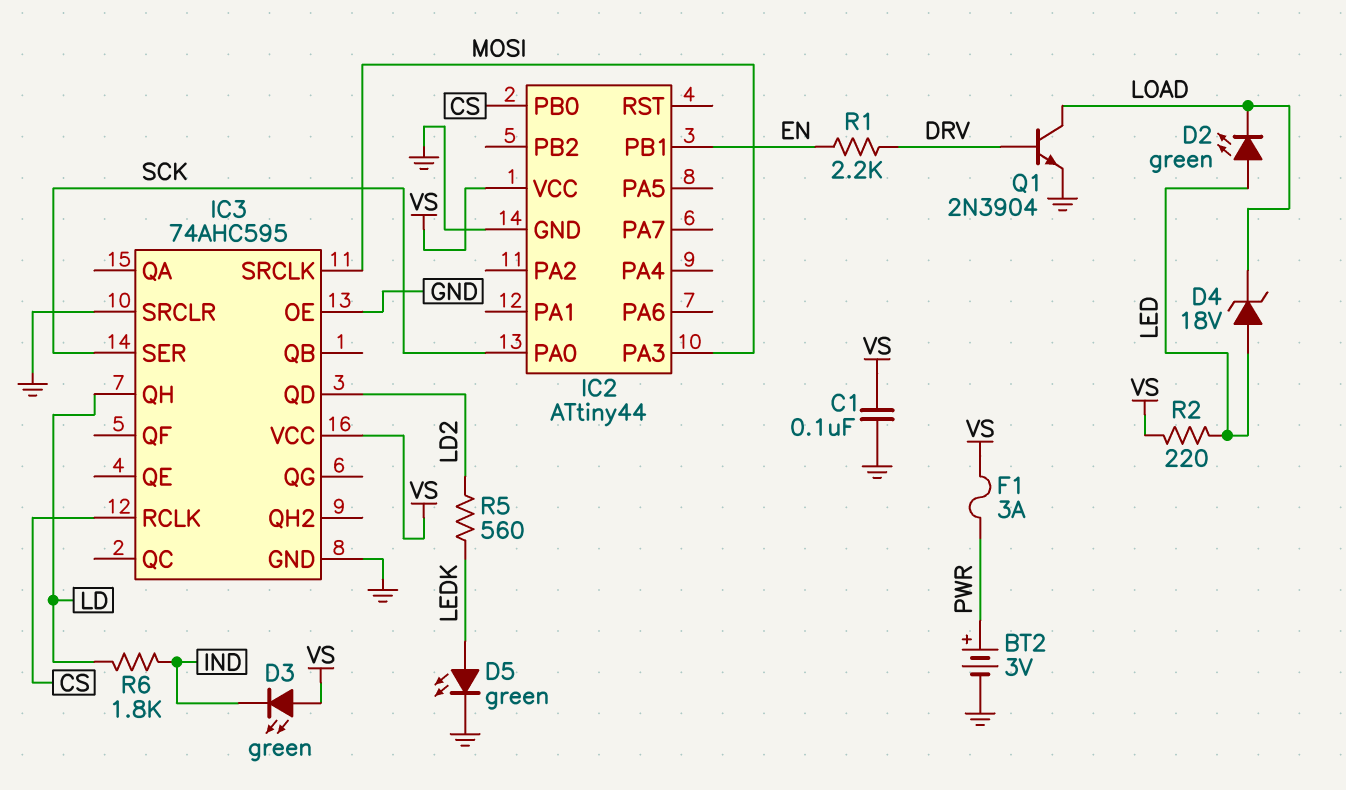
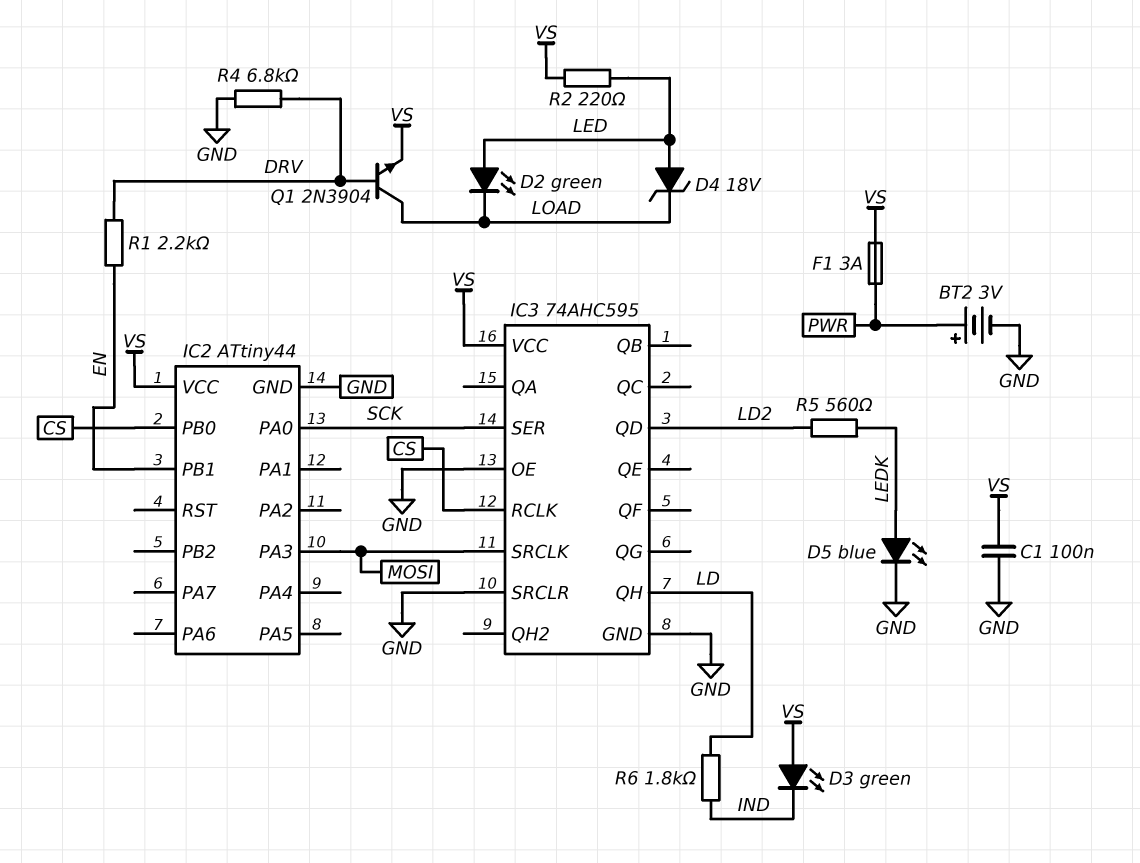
D5: LED green (A LEDK, K GND) -> LED blue (A LEDK, K GND)
Q1: NPN 2N3904 (B DRV, C LOAD, E GND) -> NPN 2N3904 (B DRV, C LOAD, E VS)
R4: none -> 6.8k (DRV, GND)

